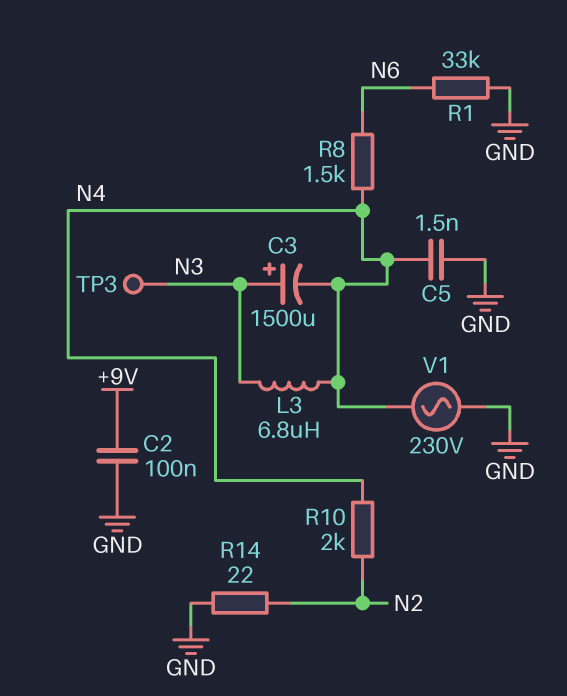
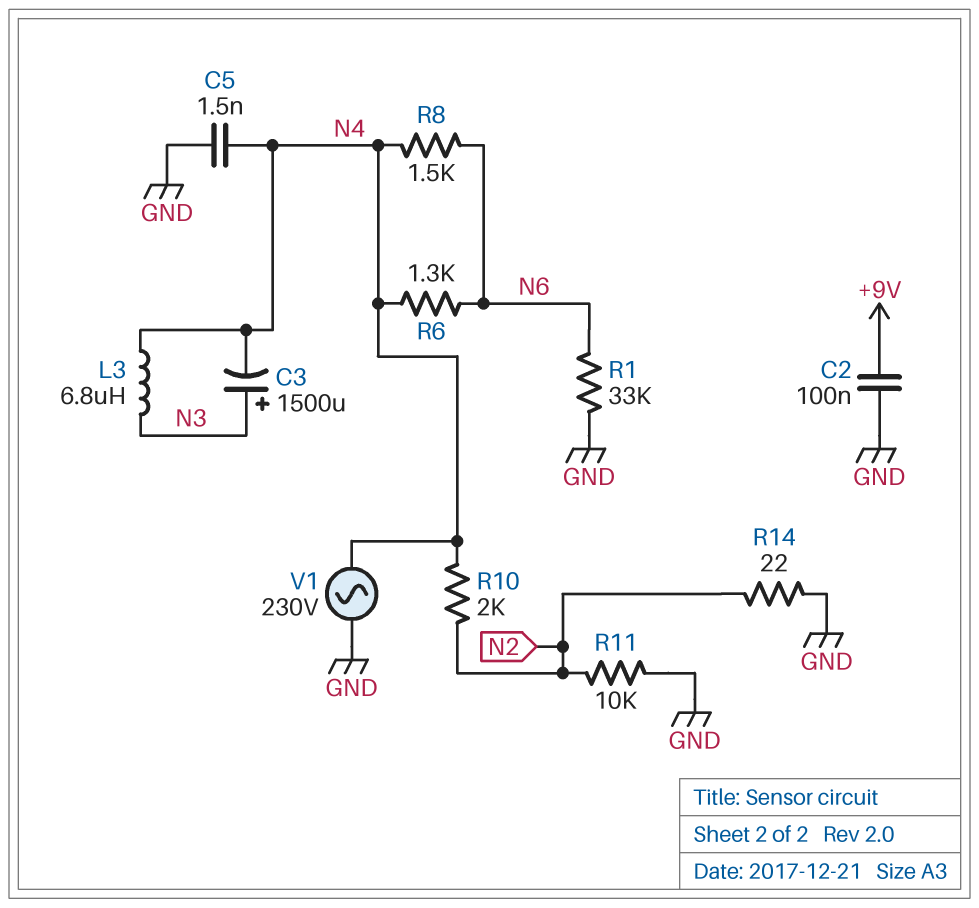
R6: none -> 1.3k (N4, N6)
R11: none -> 10k (GND, N2)
TP3: test point (N3) -> none

